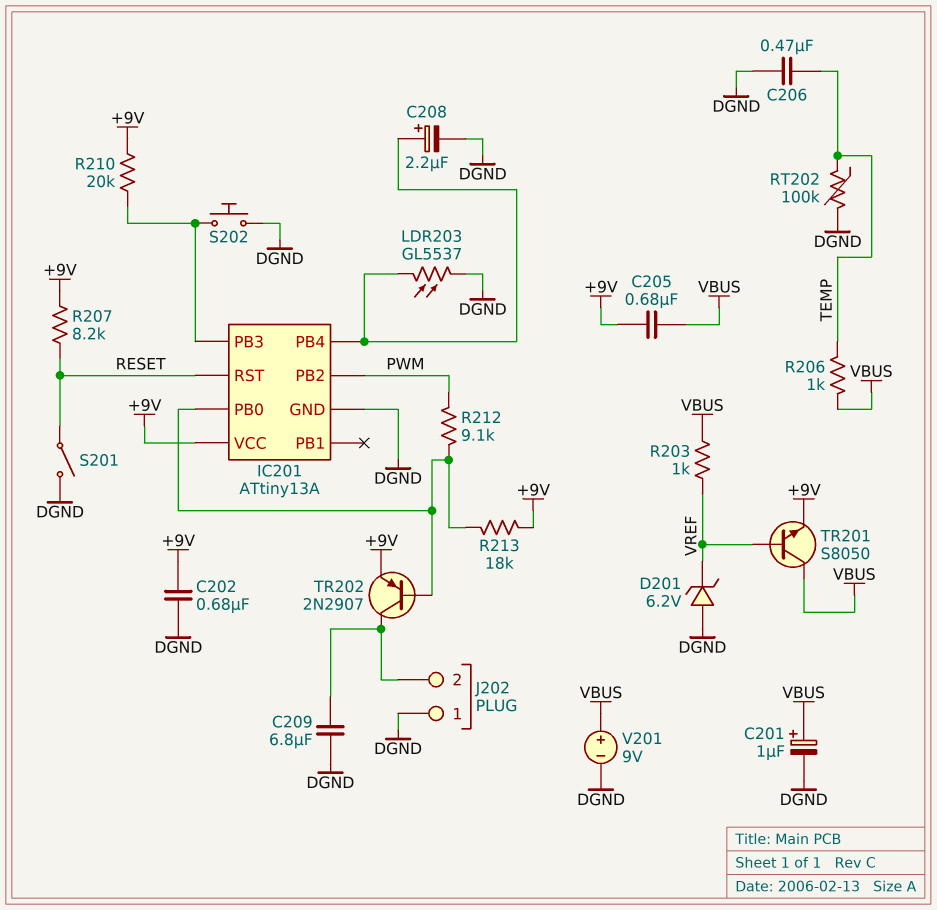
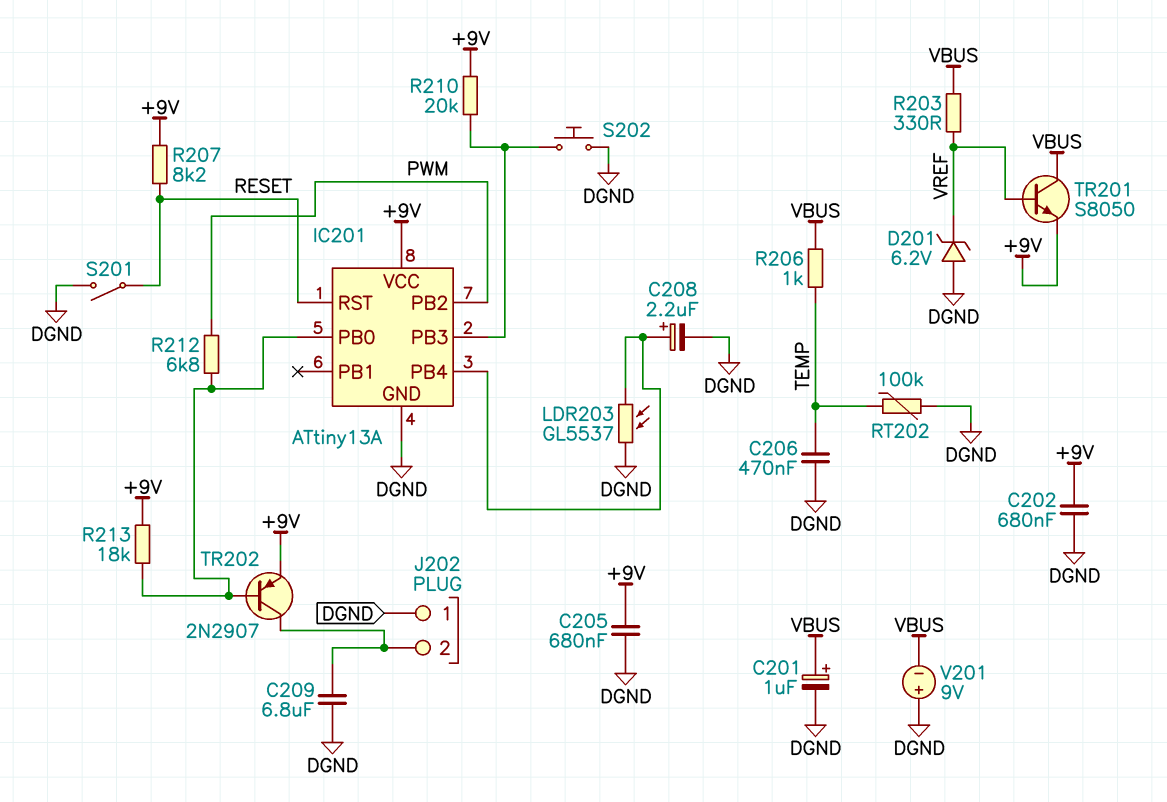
C205: 680nF (+9V, VBUS) -> 680nF (+9V, DGND)
R203: 1k (VBUS, VREF) -> 330 (VBUS, VREF)
R212: 9.1k (IC201/PB0, PWM) -> 6.8k (IC201/PB0, PWM)
V201: 9V (plus VBUS, minus DGND) -> 9V (plus DGND, minus VBUS)

